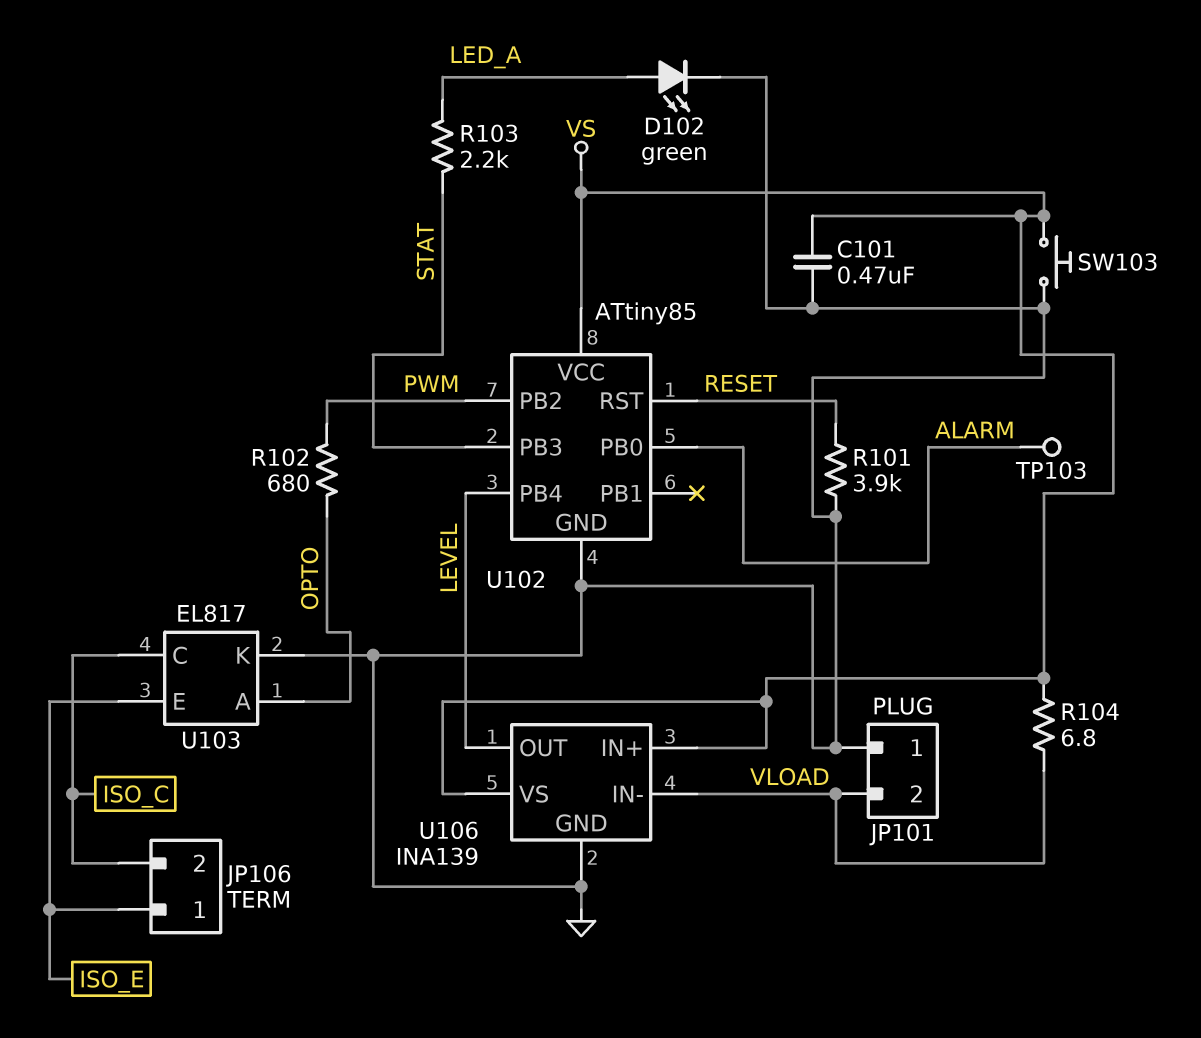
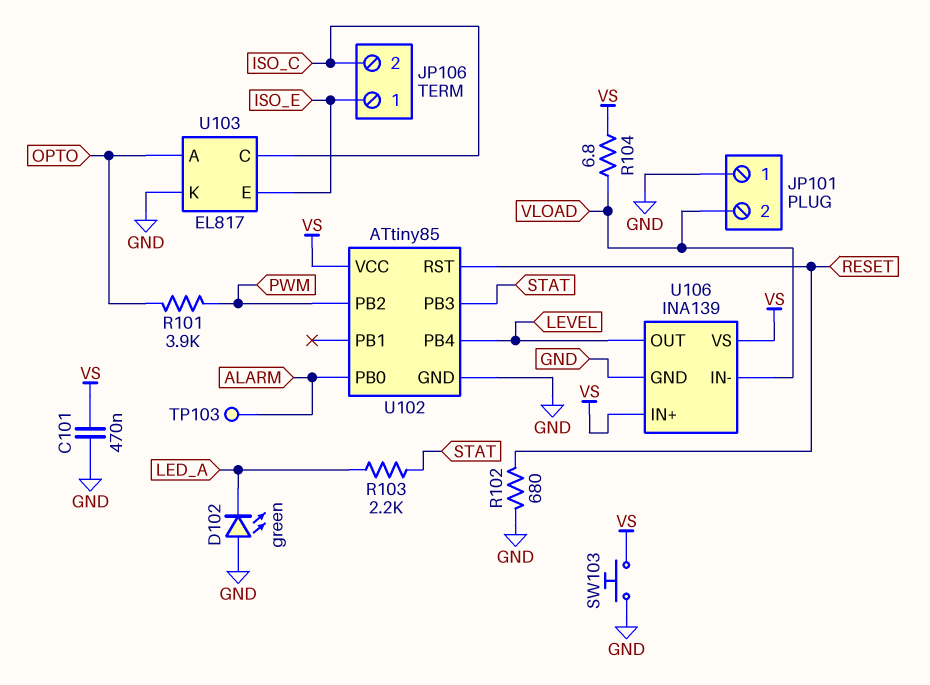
D102: LED green (A LED_A, K GND) -> LED green (A GND, K LED_A)
R101: 3.9k (GND, RESET) -> 3.9k (OPTO, PWM)
R102: 680 (OPTO, PWM) -> 680 (GND, RESET)

